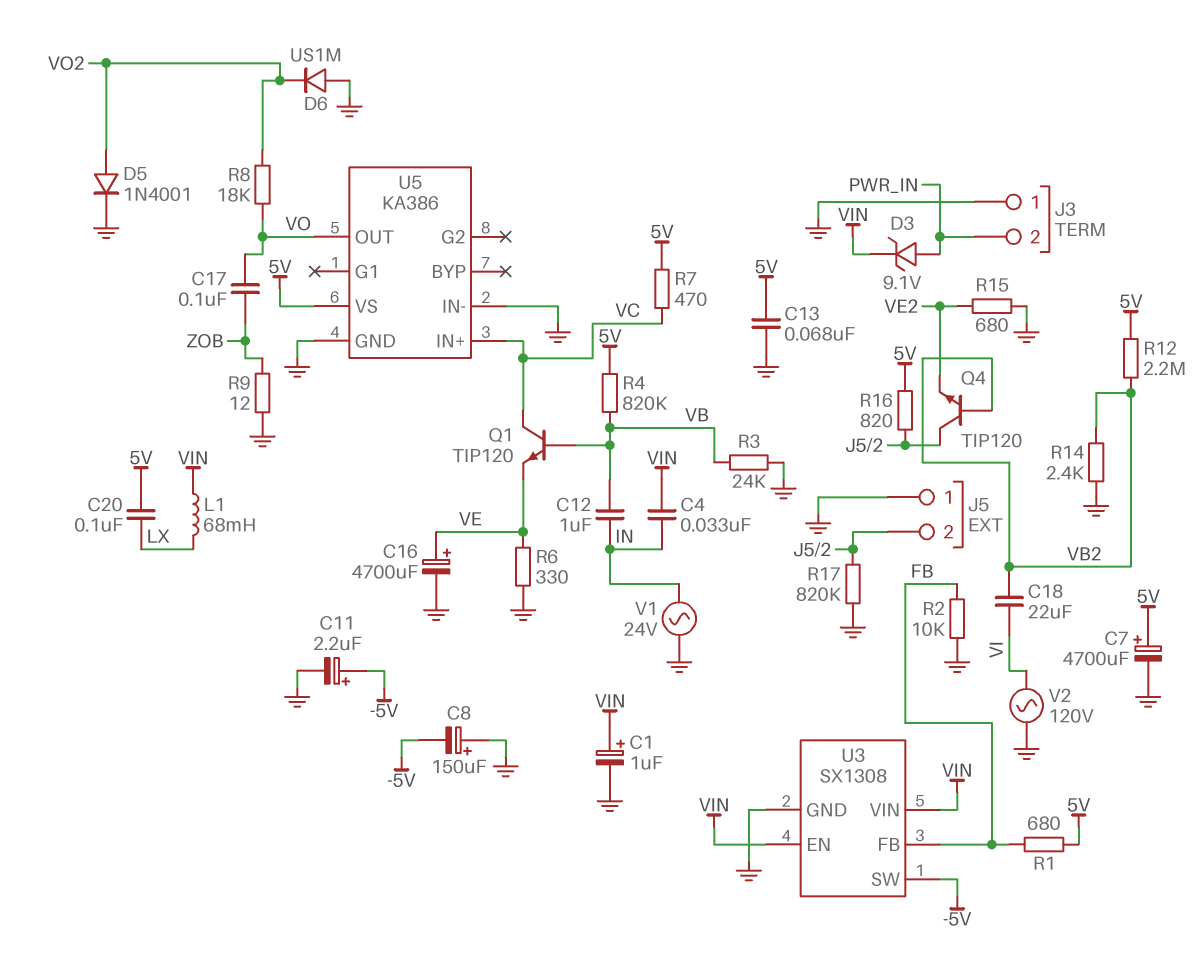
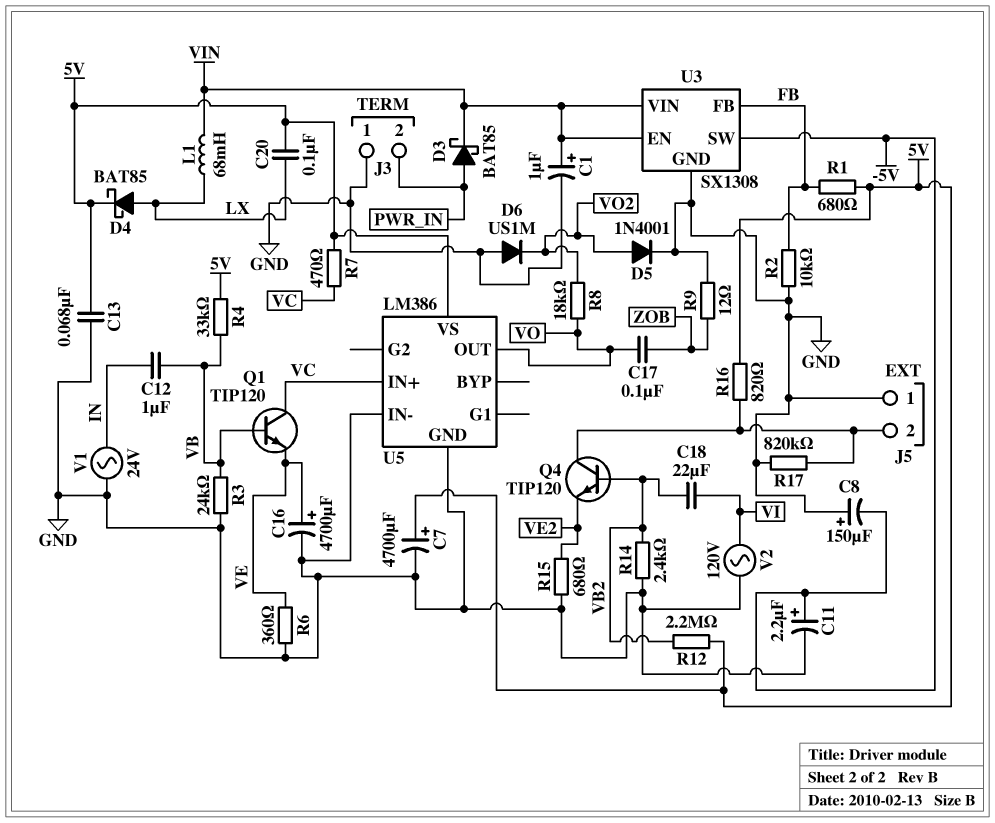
C4: 33nF (IN, VIN) -> none
D3: zener 9.1V (A PWR_IN, K VIN) -> schottky BAT85 (A PWR_IN, K VIN)
D4: none -> schottky BAT85 (A LX, K 5V)
R4: 820k (5V, VB) -> 33k (5V, VB)
R6: 330 (GND, VE) -> 360 (GND, VE)
U5: KA386 -> LM386

